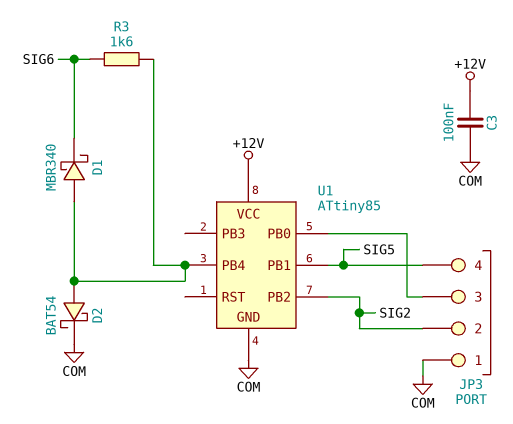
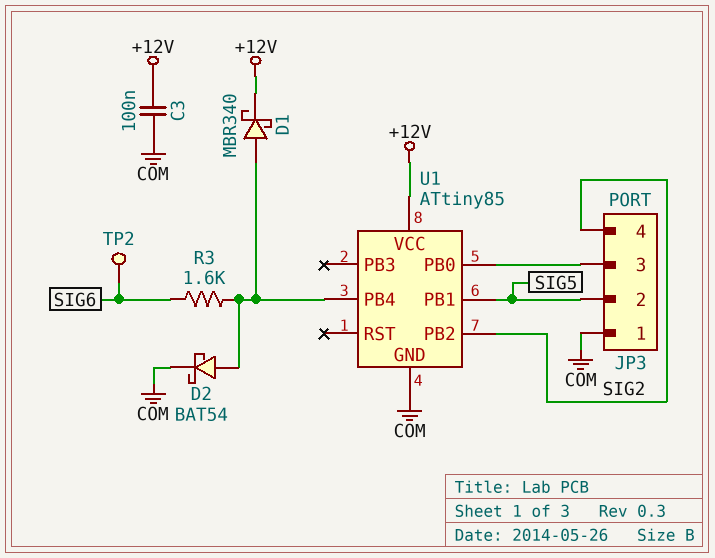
D1: schottky MBR340 (A U1/PB4, K SIG6) -> schottky MBR340 (A U1/PB4, K +12V)
JP3 pin 2: SIG2 -> SIG5
JP3 pin 4: SIG5 -> SIG2
TP2: none -> test point (SIG6)

